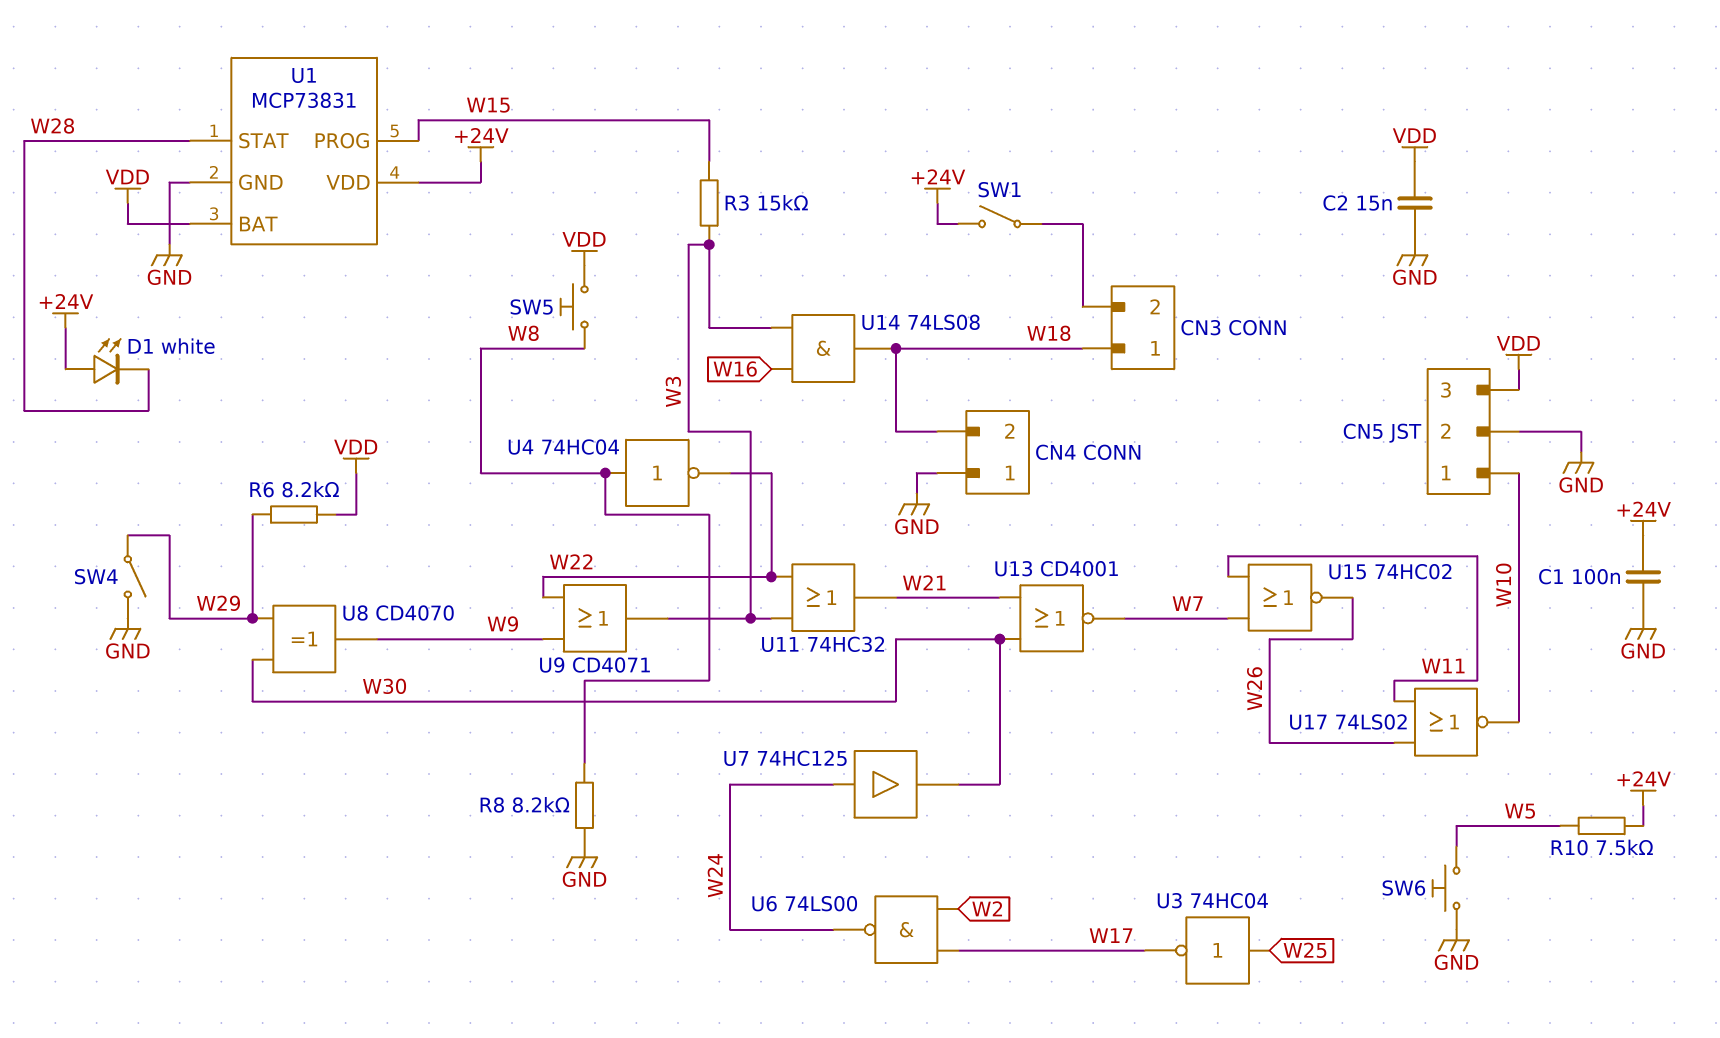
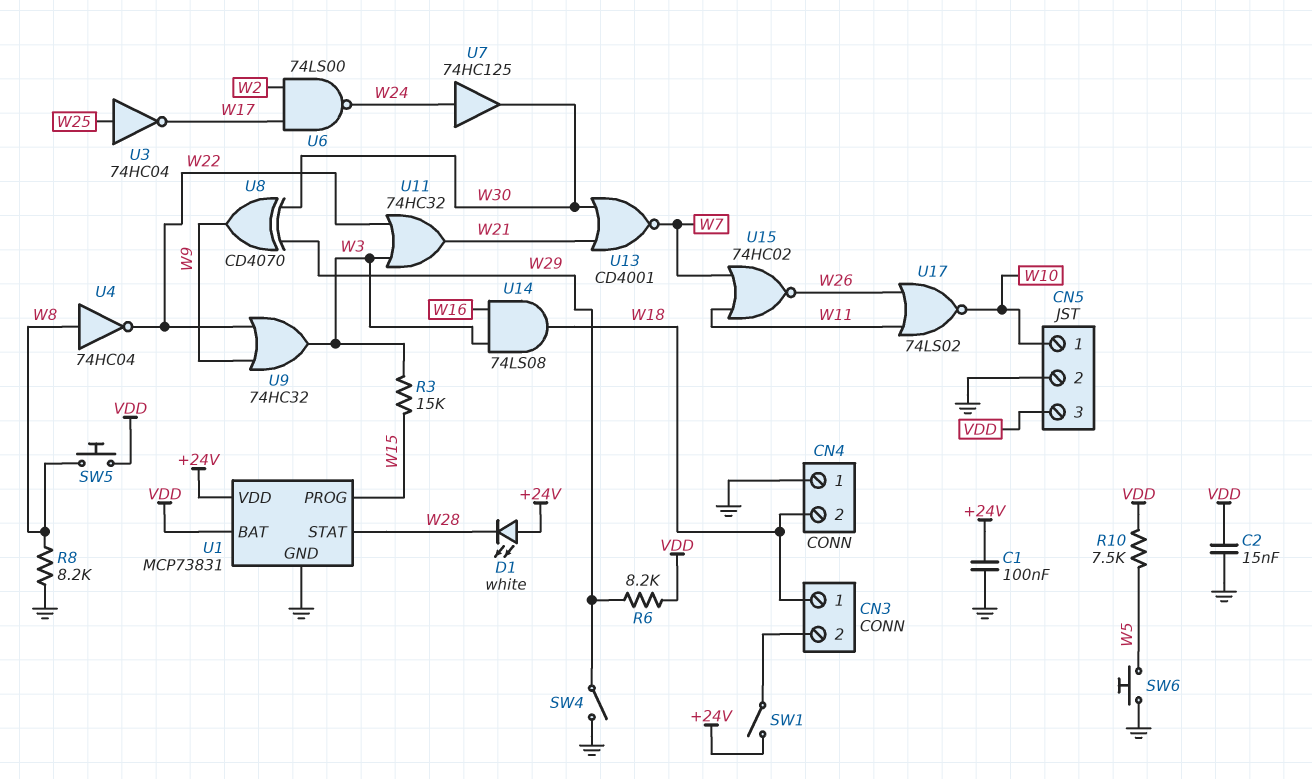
R10: 7.5k (+24V, W5) -> 7.5k (VDD, W5)
U9: OR CD4071 (in W9, in W22, out W3) -> OR 74HC32 (in W9, in W22, out W3)

